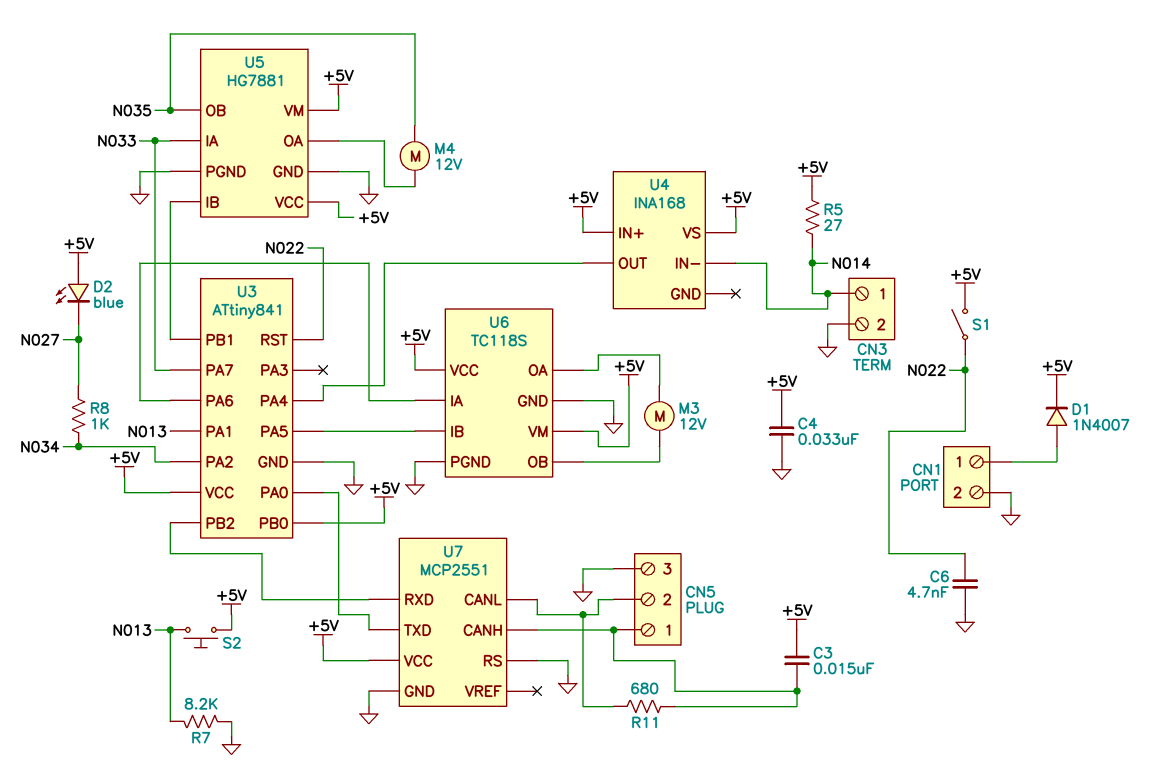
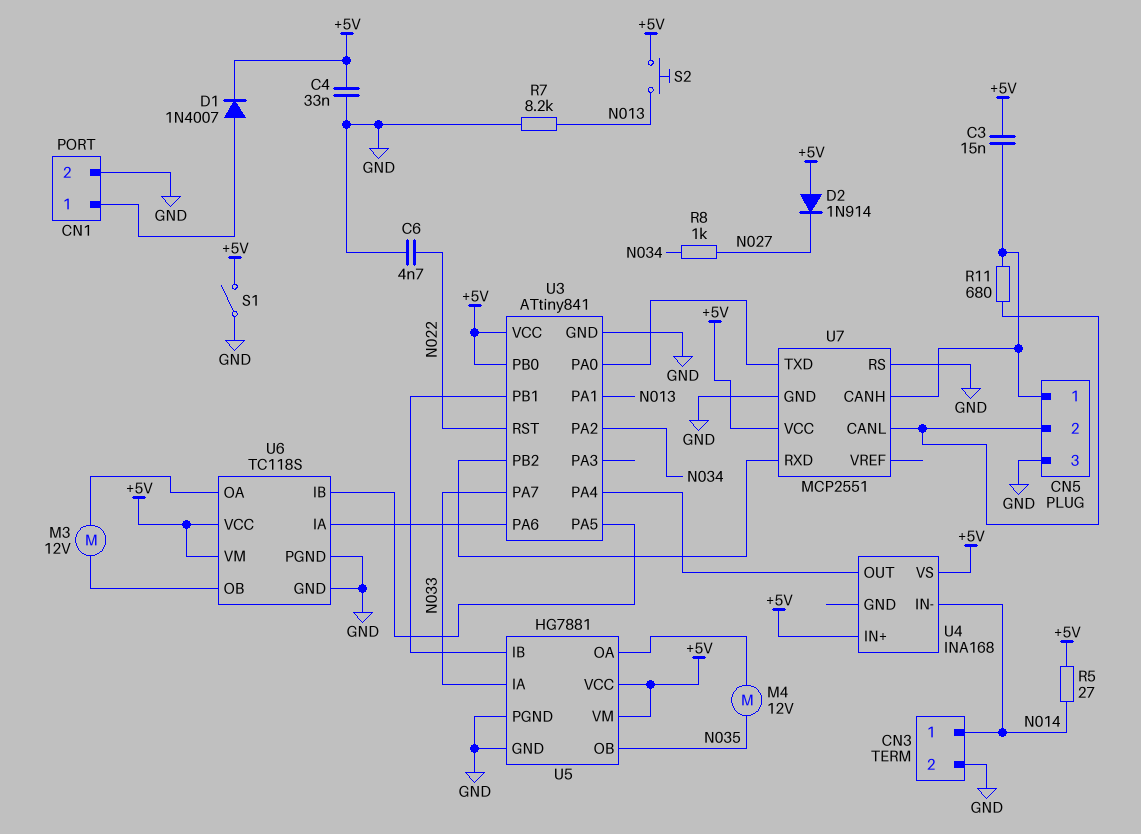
D2: LED blue (A +5V, K N027) -> diode 1N914 (A +5V, K N027)
S1: switch (+5V, N022) -> switch (+5V, GND)

